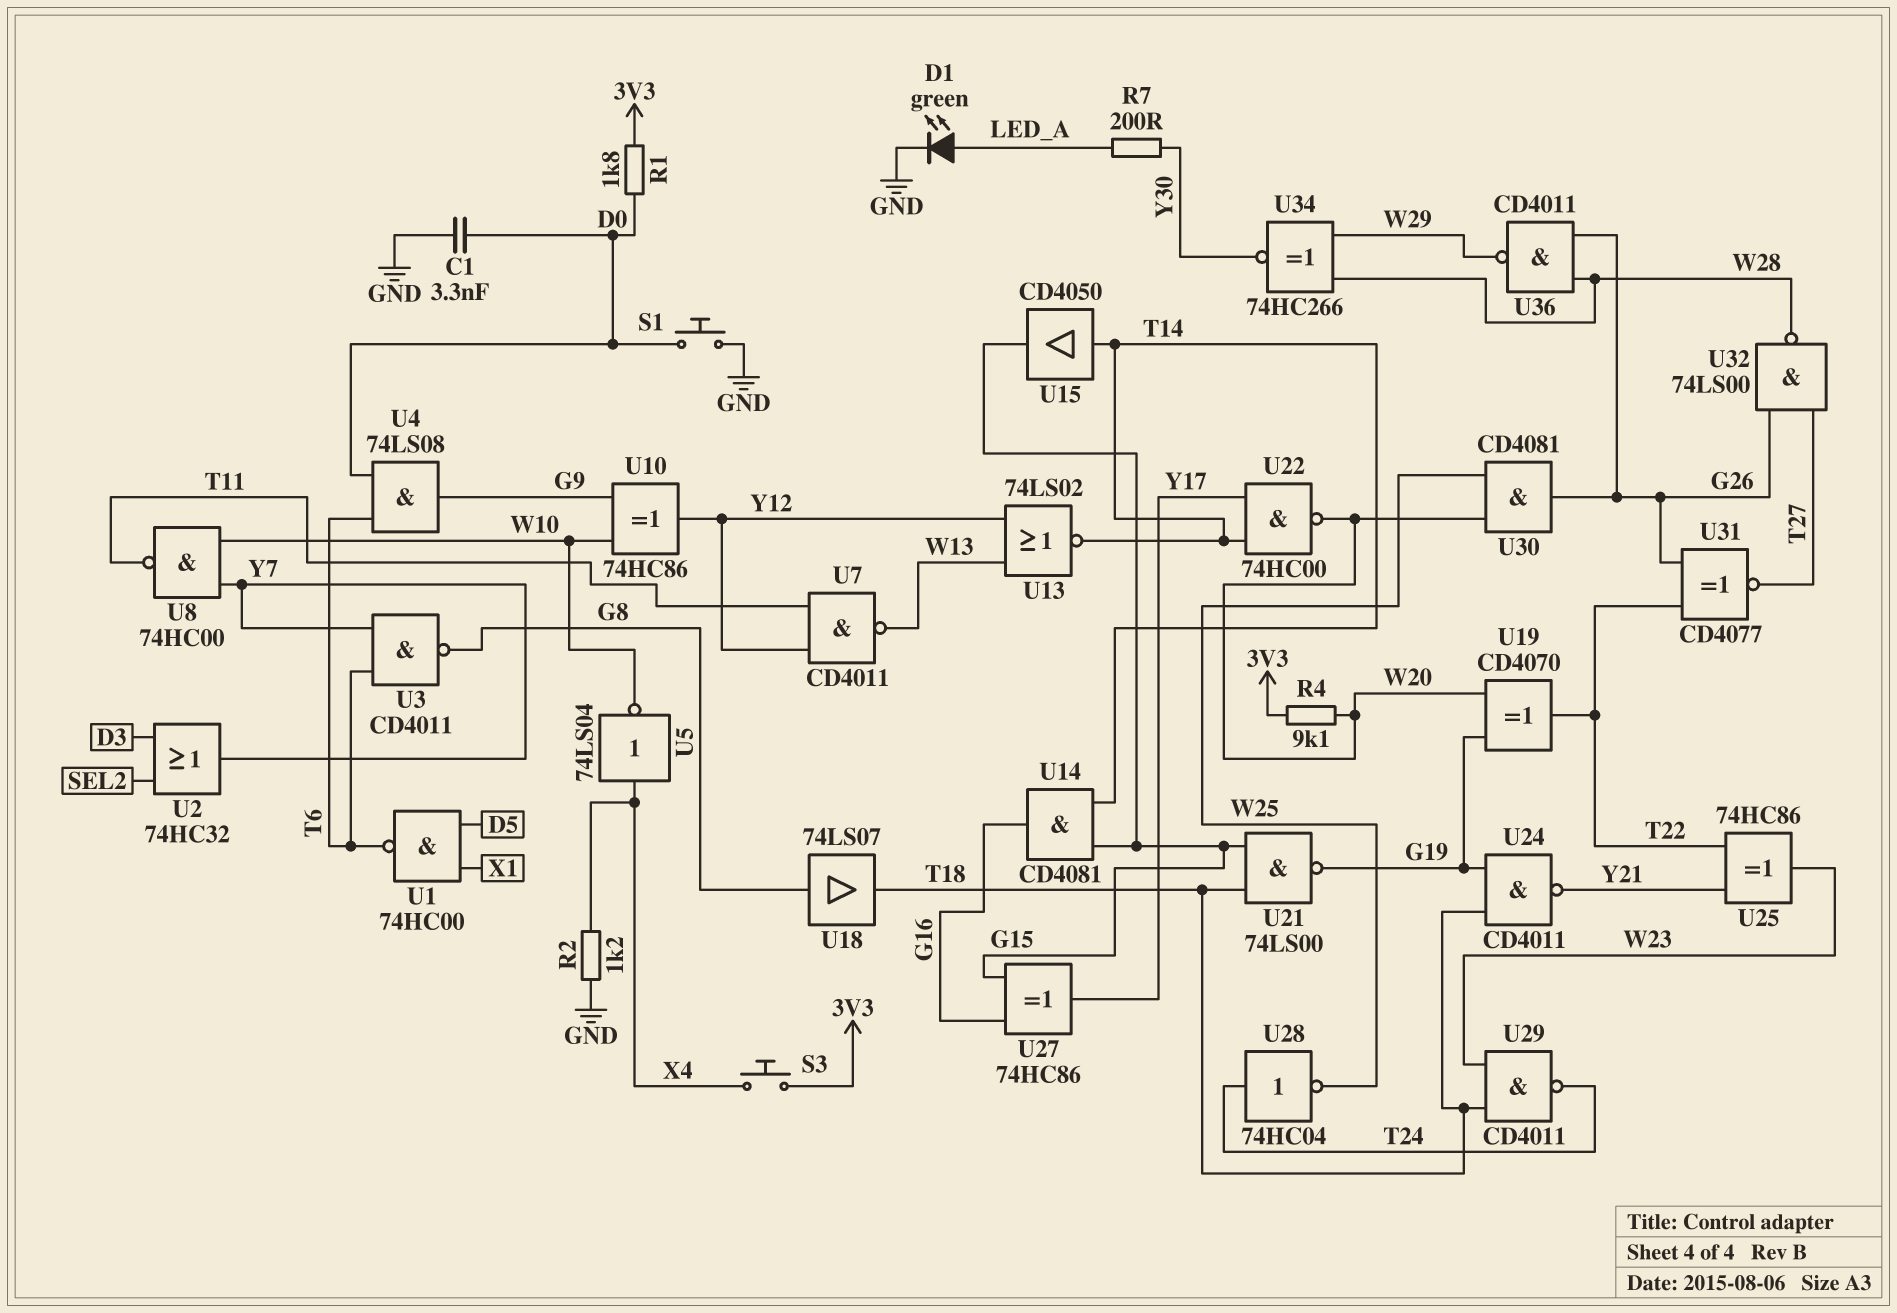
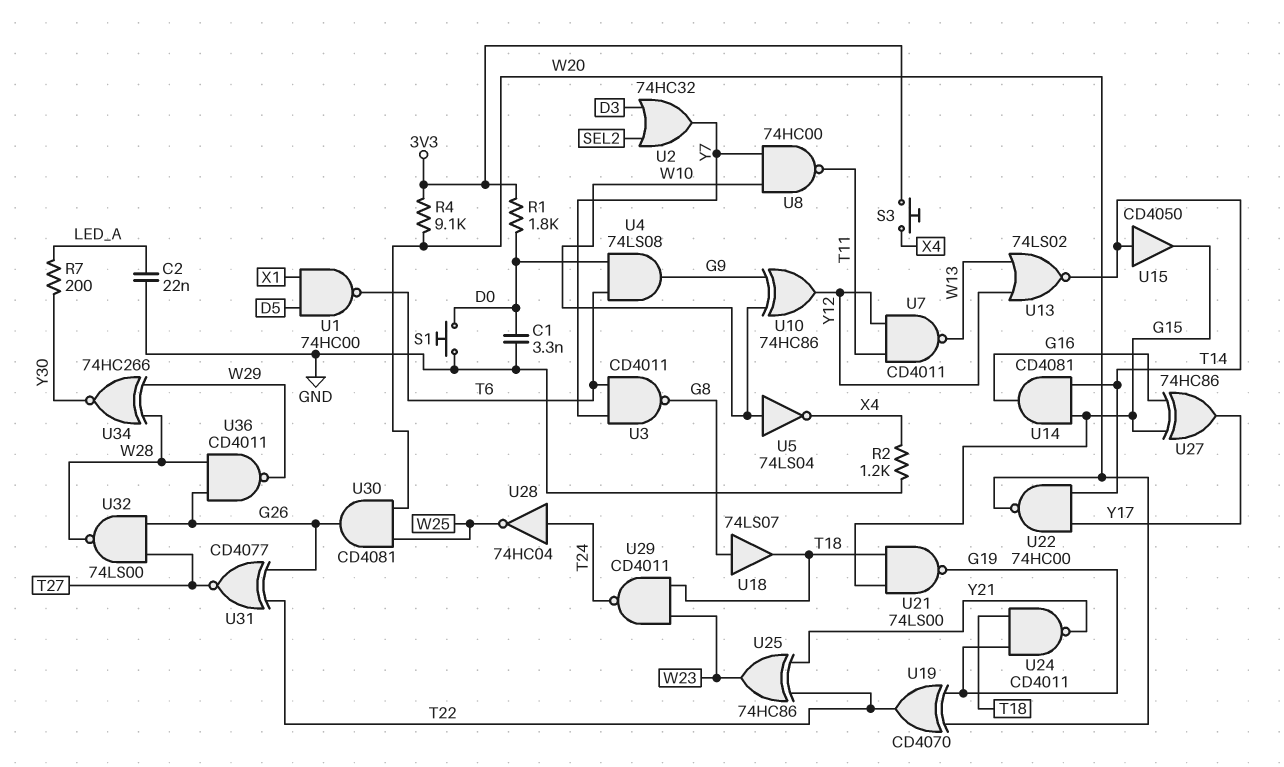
C2: none -> 22nF (GND, LED_A)
D1: LED green (A LED_A, K GND) -> none
U5: NOT 74LS04 (in X4, out W10) -> NOT 74LS04 (in W10, out X4)

